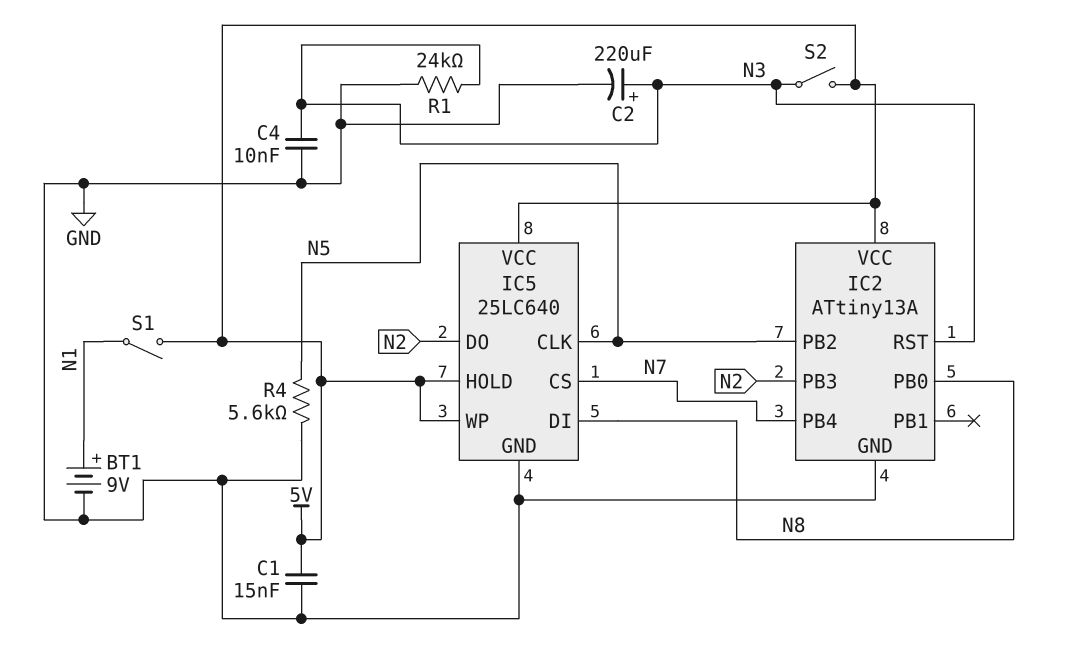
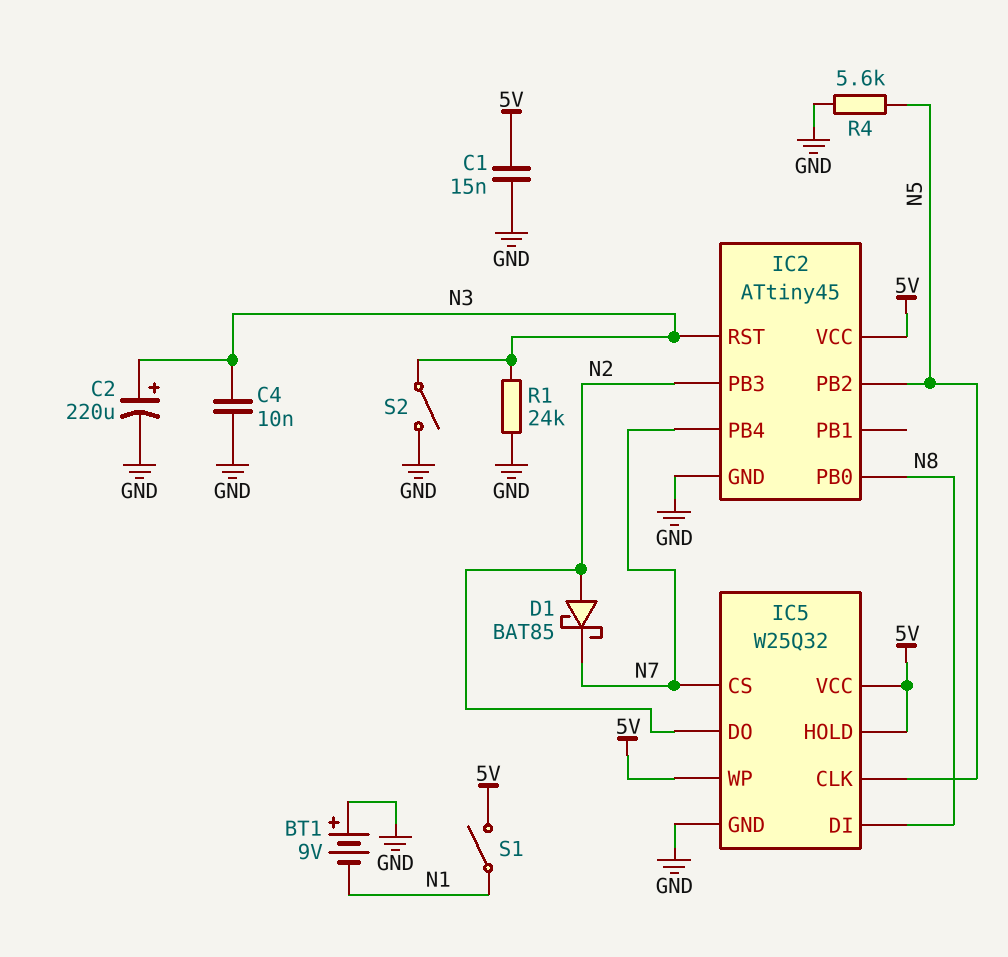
BT1: 9V (plus N1, minus GND) -> 9V (plus GND, minus N1)
D1: none -> schottky BAT85 (A N2, K N7)
IC2: ATtiny13A -> ATtiny45
IC5: 25LC640 -> W25Q32
S2: switch (5V, N3) -> switch (GND, N3)

